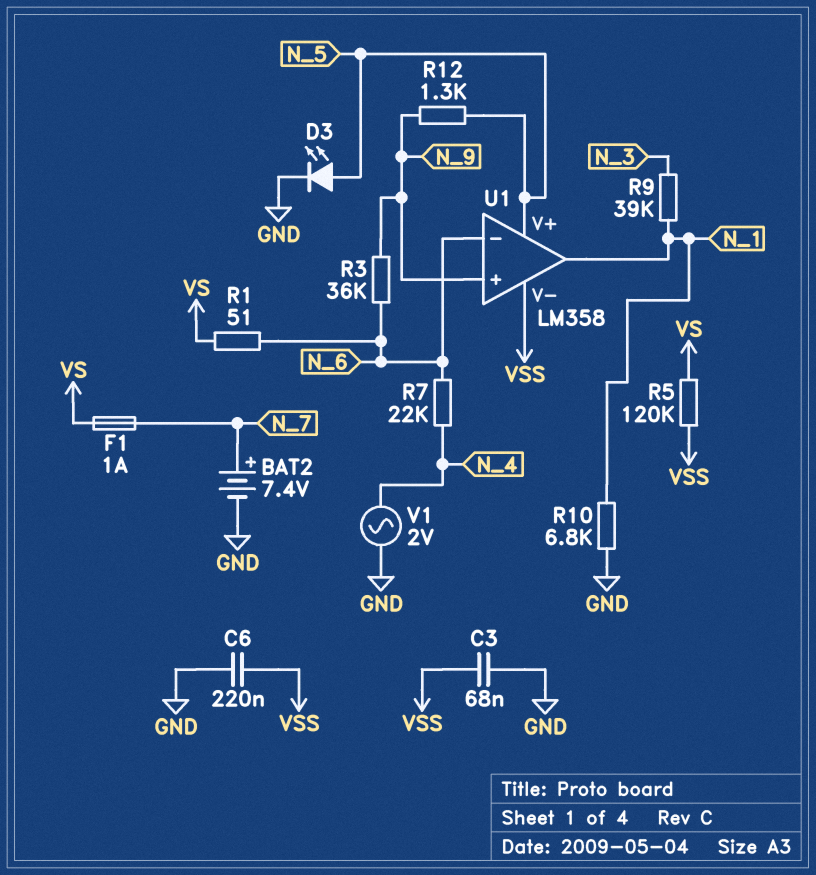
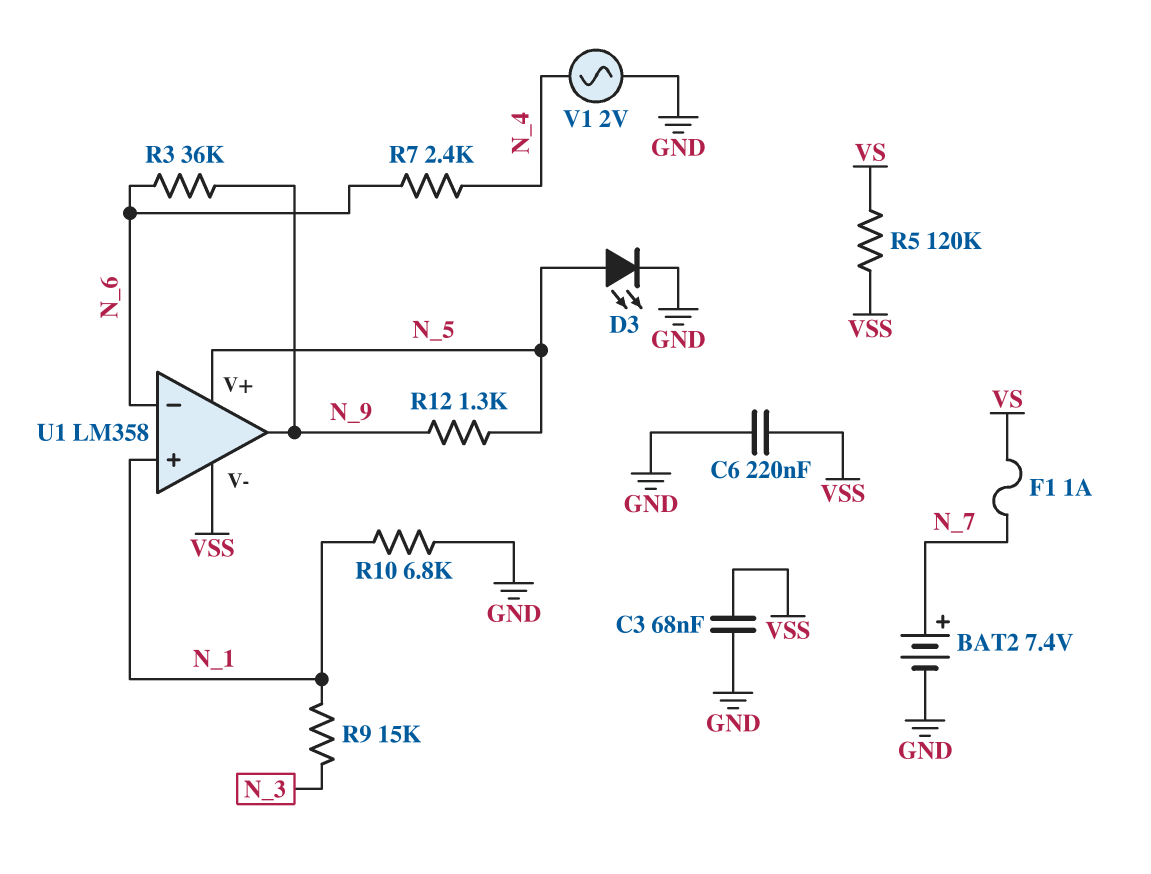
R1: 51 (N_6, VS) -> none
R7: 22k (N_4, N_6) -> 2.4k (N_4, N_6)
R9: 39k (N_1, N_3) -> 15k (N_1, N_3)
U1 pin in+: N_9 -> N_1
U1 pin out: N_1 -> N_9

